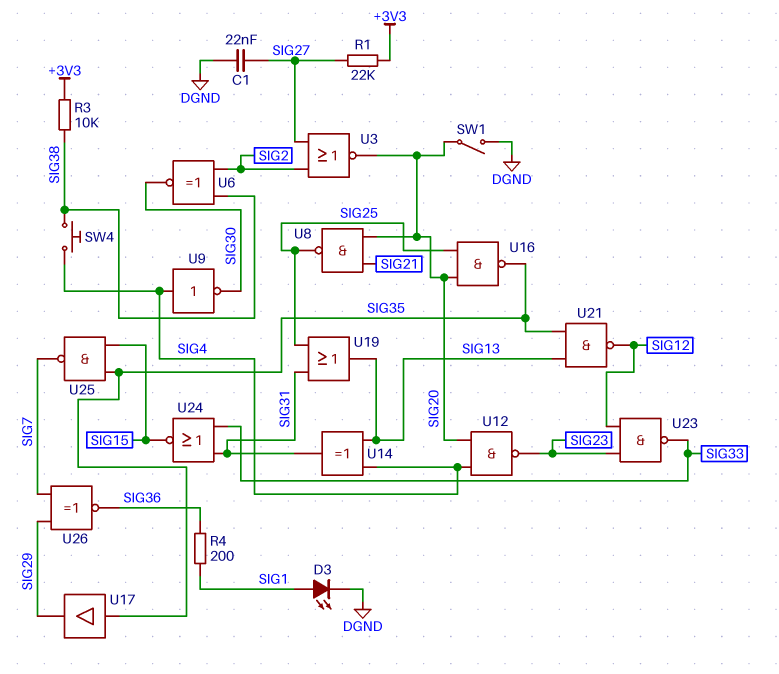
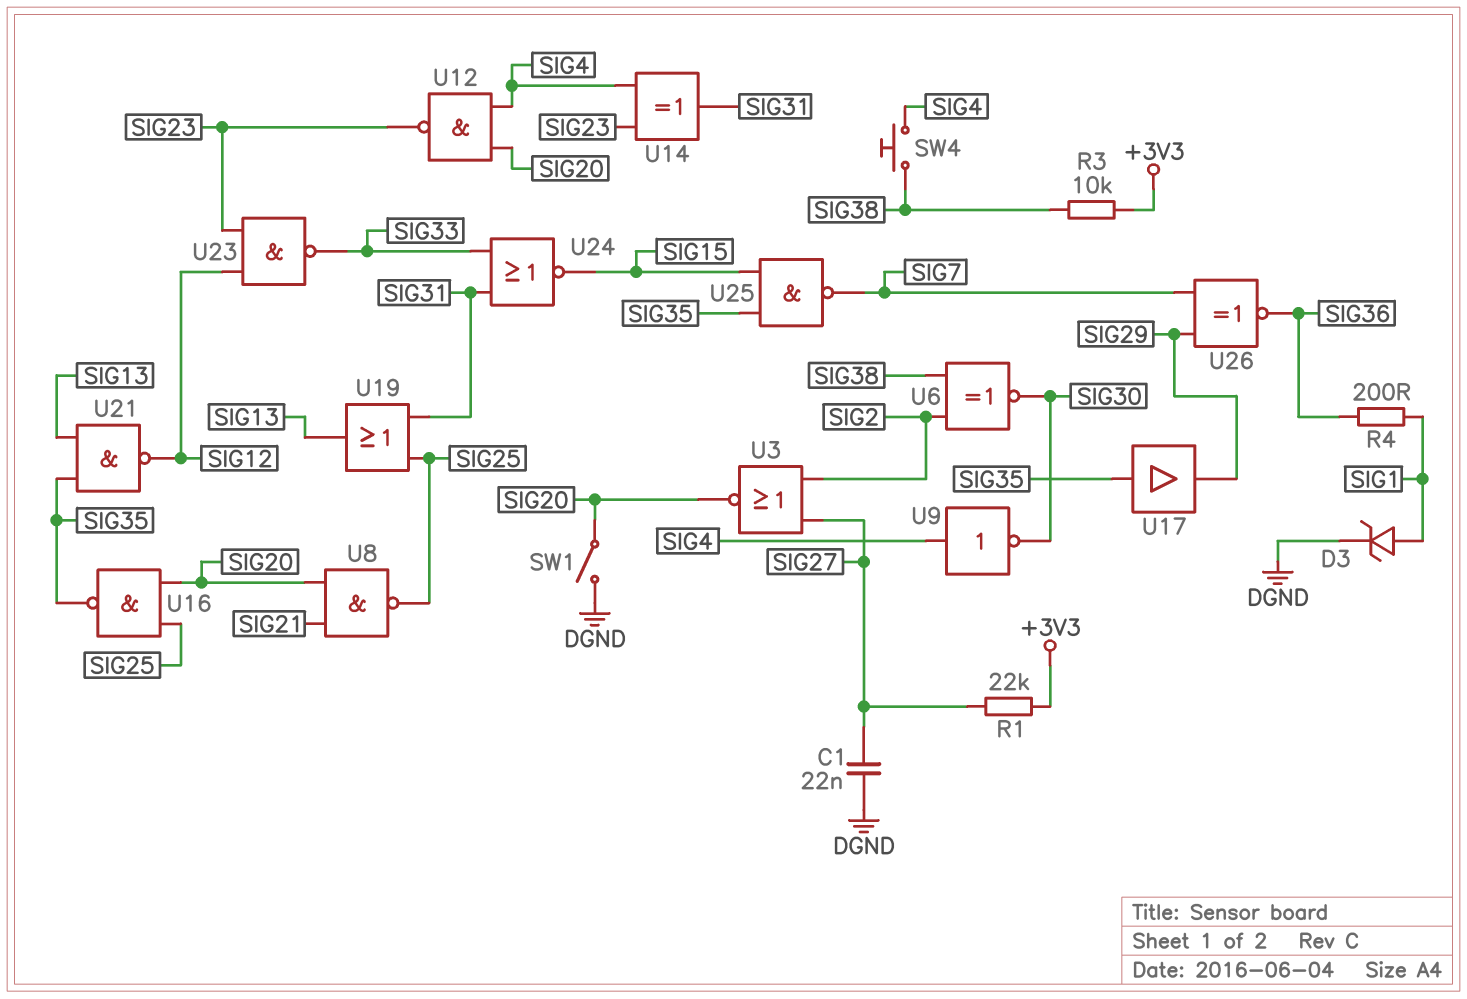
D3: LED (A SIG1, K DGND) -> zener (A SIG1, K DGND)
U14: XOR (in SIG4, in SIG13, out SIG31) -> XOR (in SIG4, in SIG23, out SIG31)

